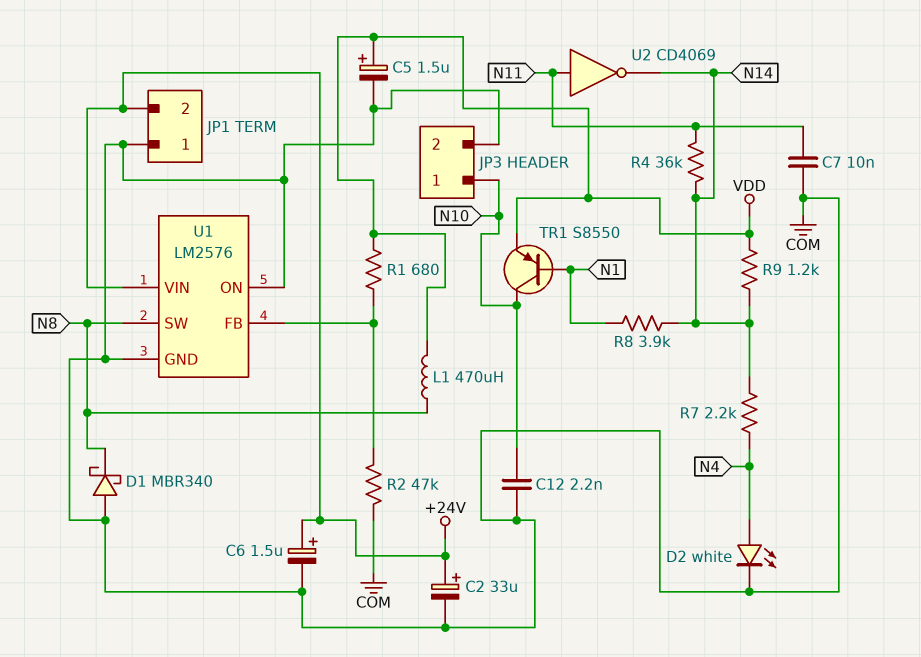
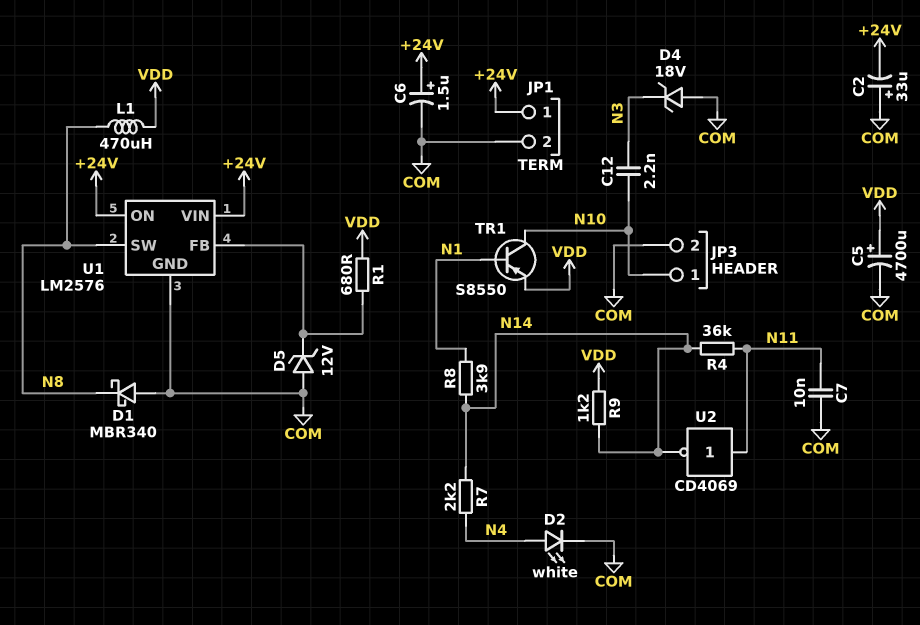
C2: 33uF (plus +24V, minus COM) -> 33uF (plus COM, minus +24V)
C5: 1.5uF (plus VDD, minus COM) -> 4700uF (plus VDD, minus COM)
C12: 2.2nF (COM, N10) -> 2.2nF (N3, N10)
D4: none -> zener 18V (A COM, K N3)
D5: none -> zener 12V (A COM, K U1/FB)
JP1 pin 1: COM -> +24V
JP1 pin 2: +24V -> COM
R2: 47k (COM, U1/FB) -> none
U1 pin ON: COM -> +24V

